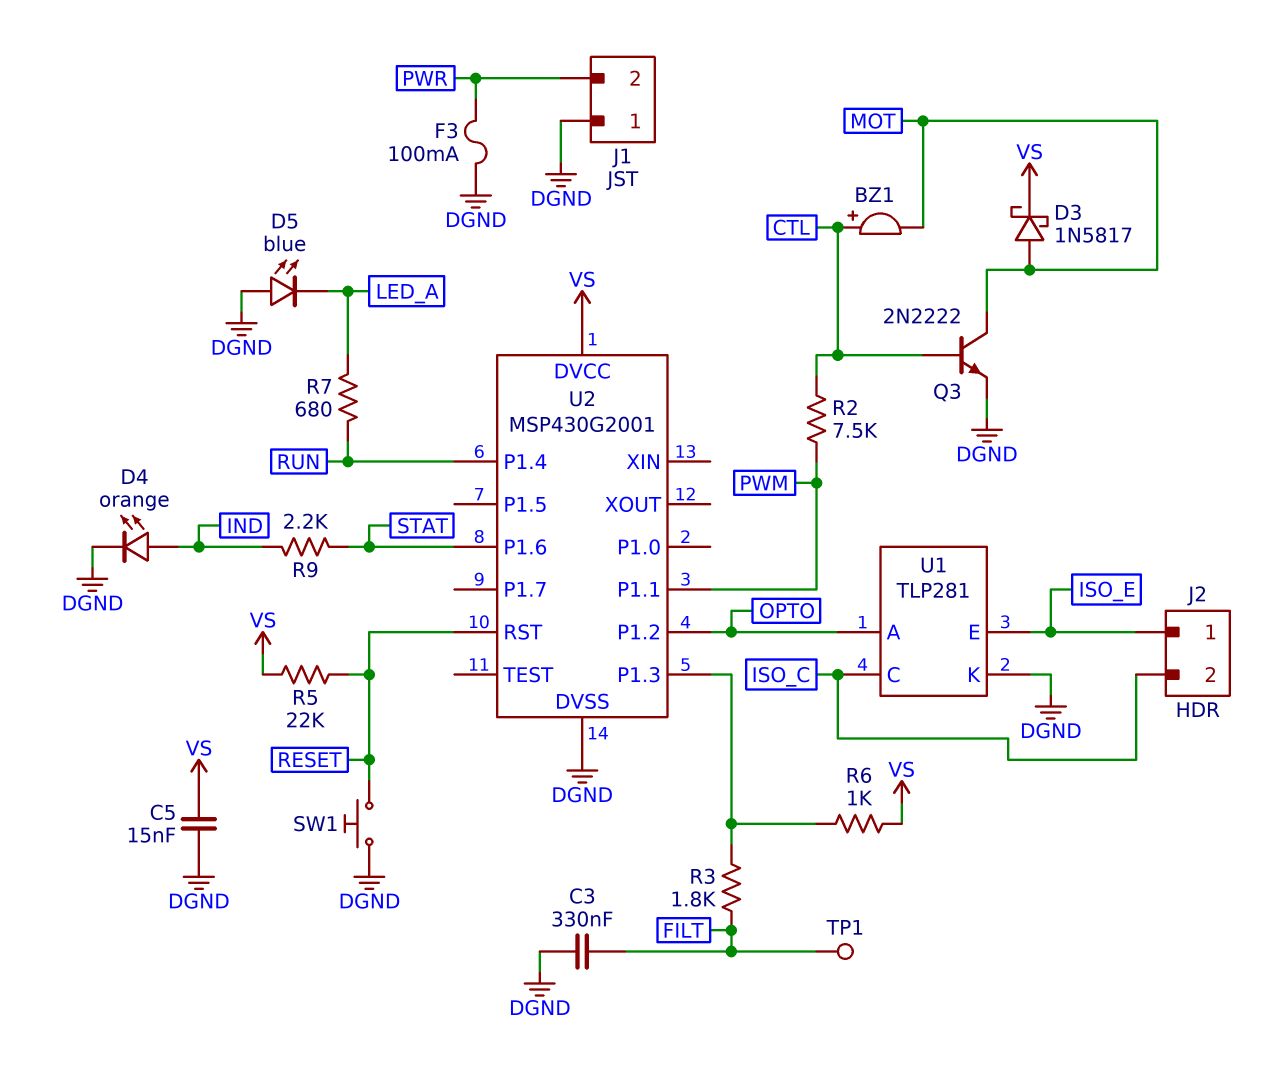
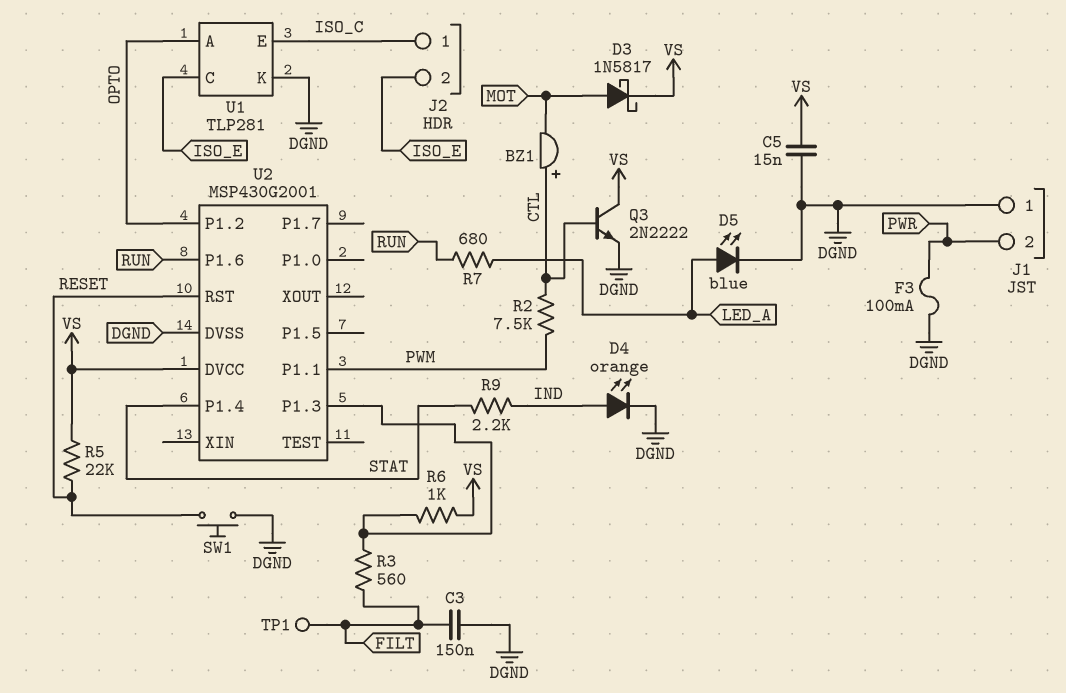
C3: 330nF (DGND, FILT) -> 150nF (DGND, FILT)
D5: LED blue (A DGND, K LED_A) -> LED blue (A LED_A, K DGND)
J2 pin 1: ISO_E -> ISO_C
J2 pin 2: ISO_C -> ISO_E
Q3: NPN 2N2222 (B CTL, C MOT, E DGND) -> NPN 2N2222 (B CTL, C VS, E DGND)
R3: 1.8k (FILT, U2/P1.3) -> 560 (FILT, U2/P1.3)
U1 pin C: ISO_C -> ISO_E
U1 pin E: ISO_E -> ISO_C
U2 pin P1.4: RUN -> STAT
U2 pin P1.6: STAT -> RUN

